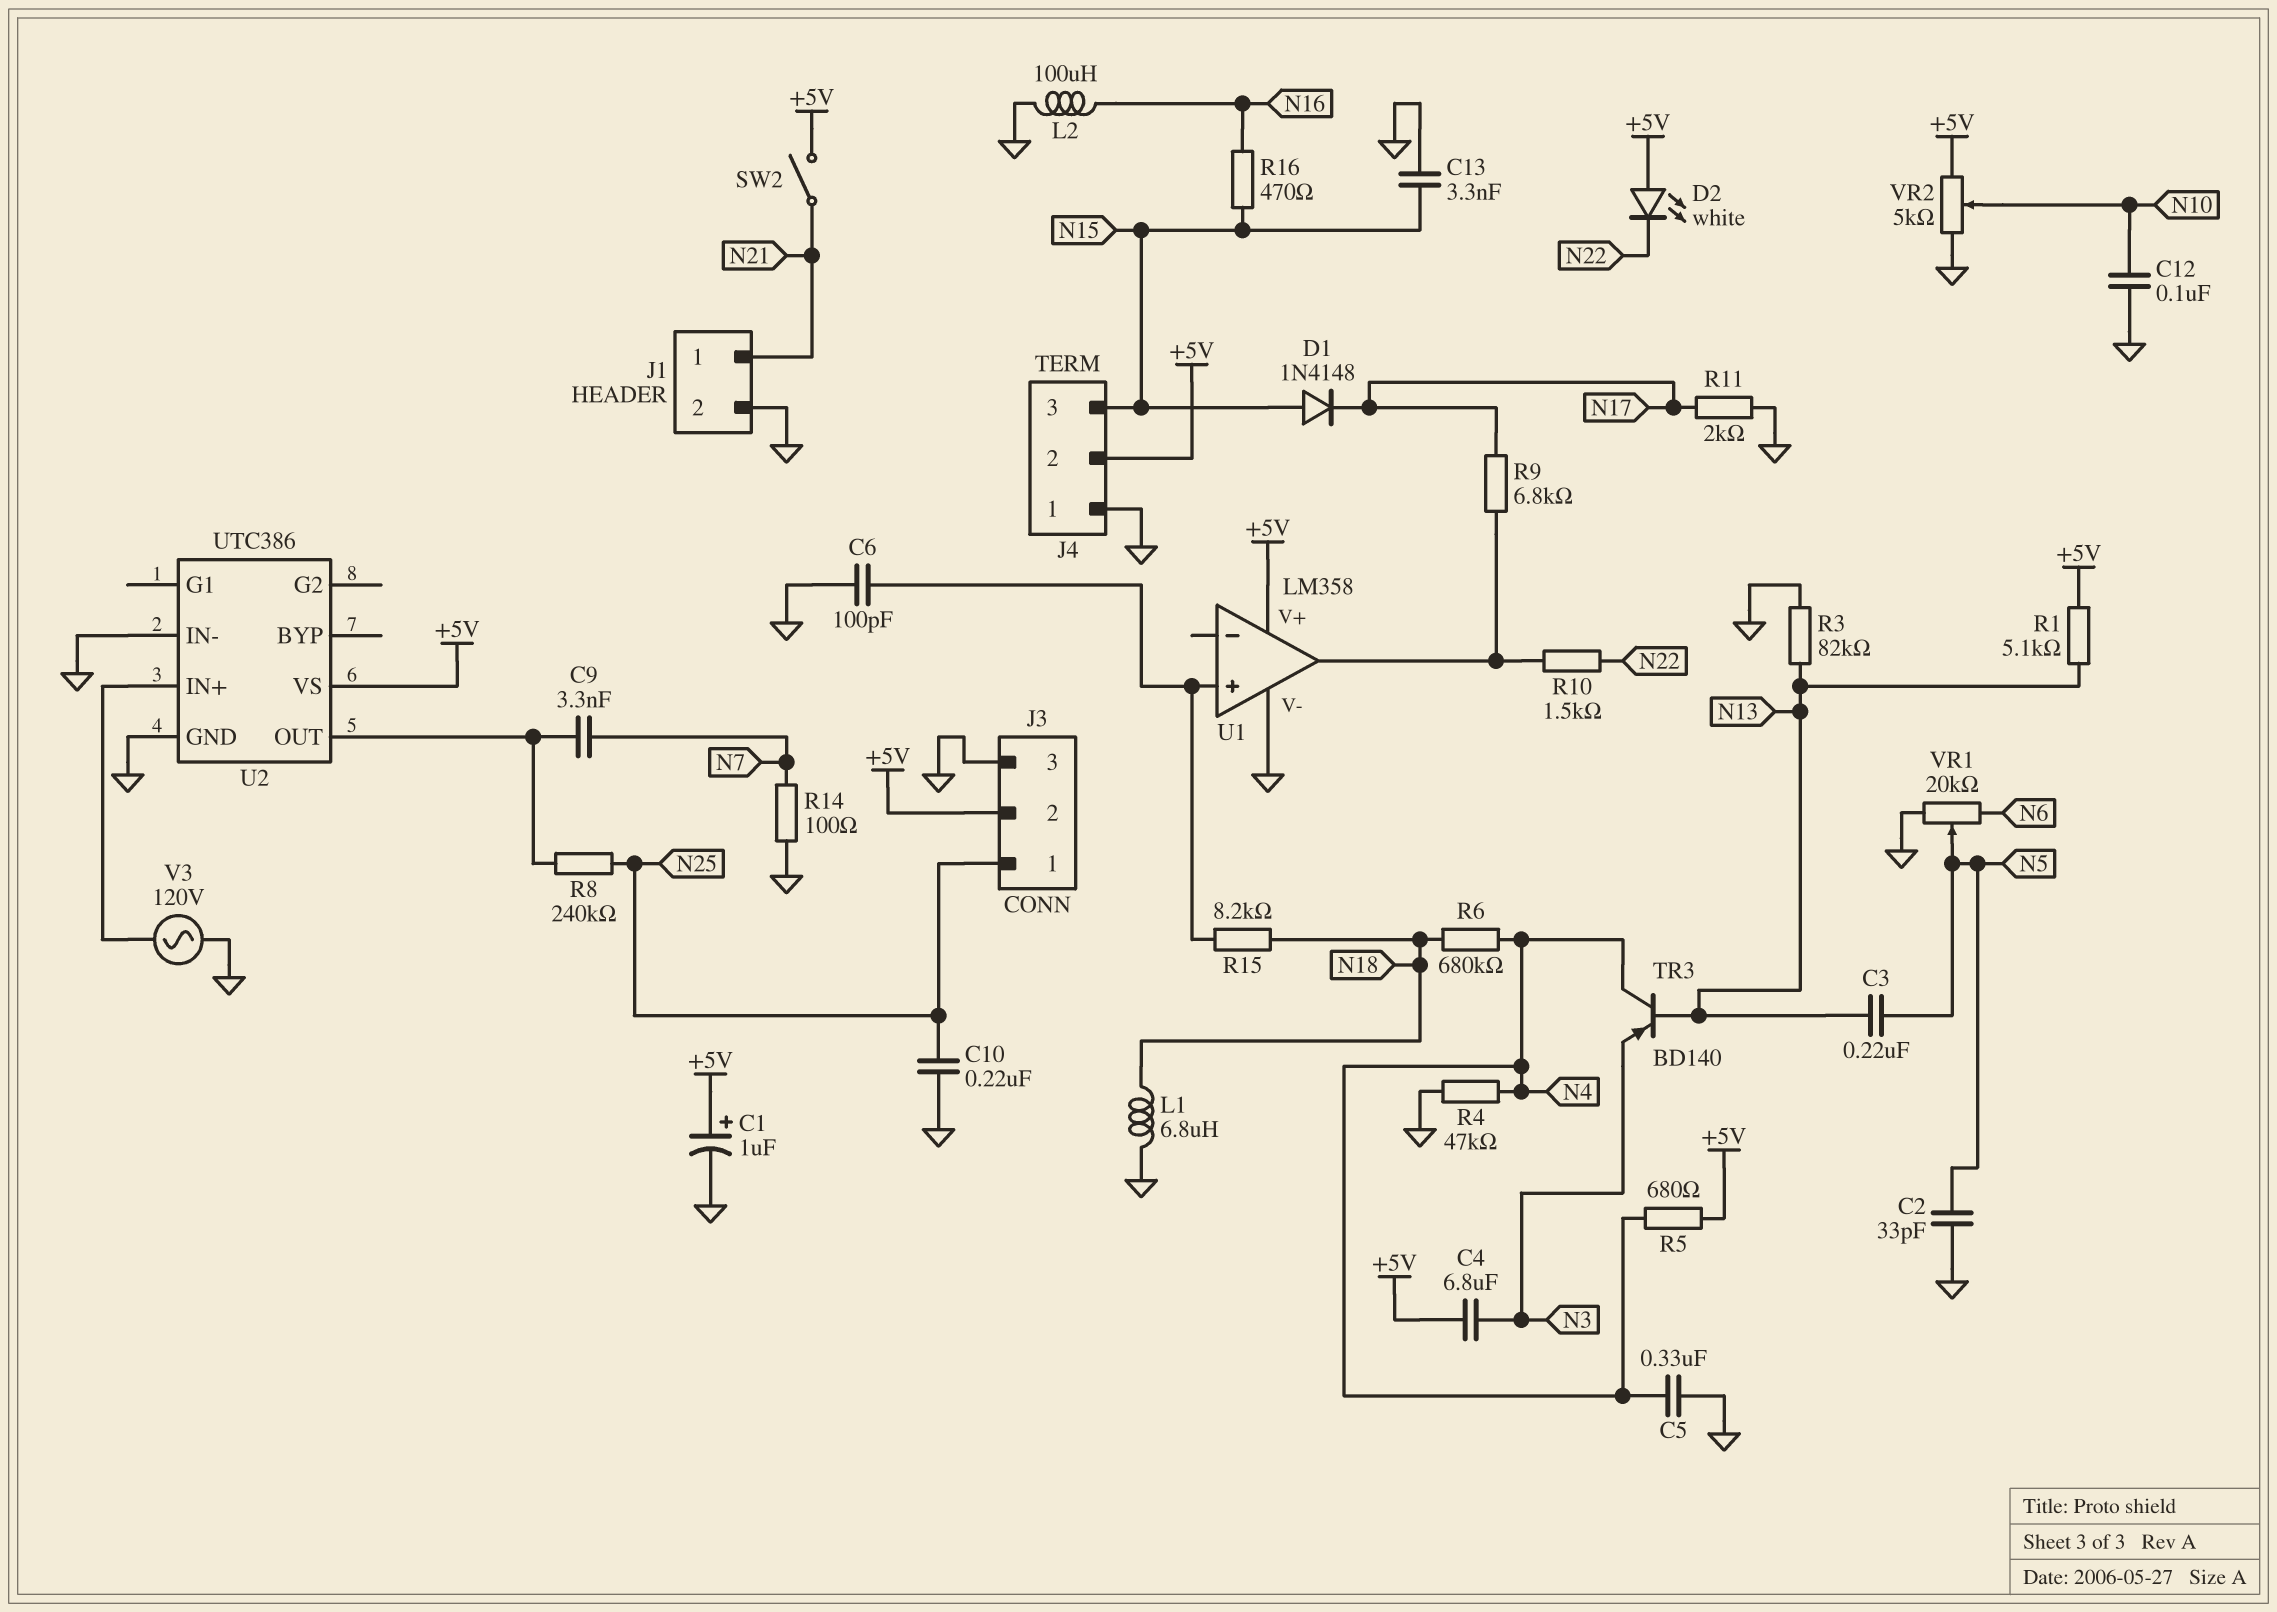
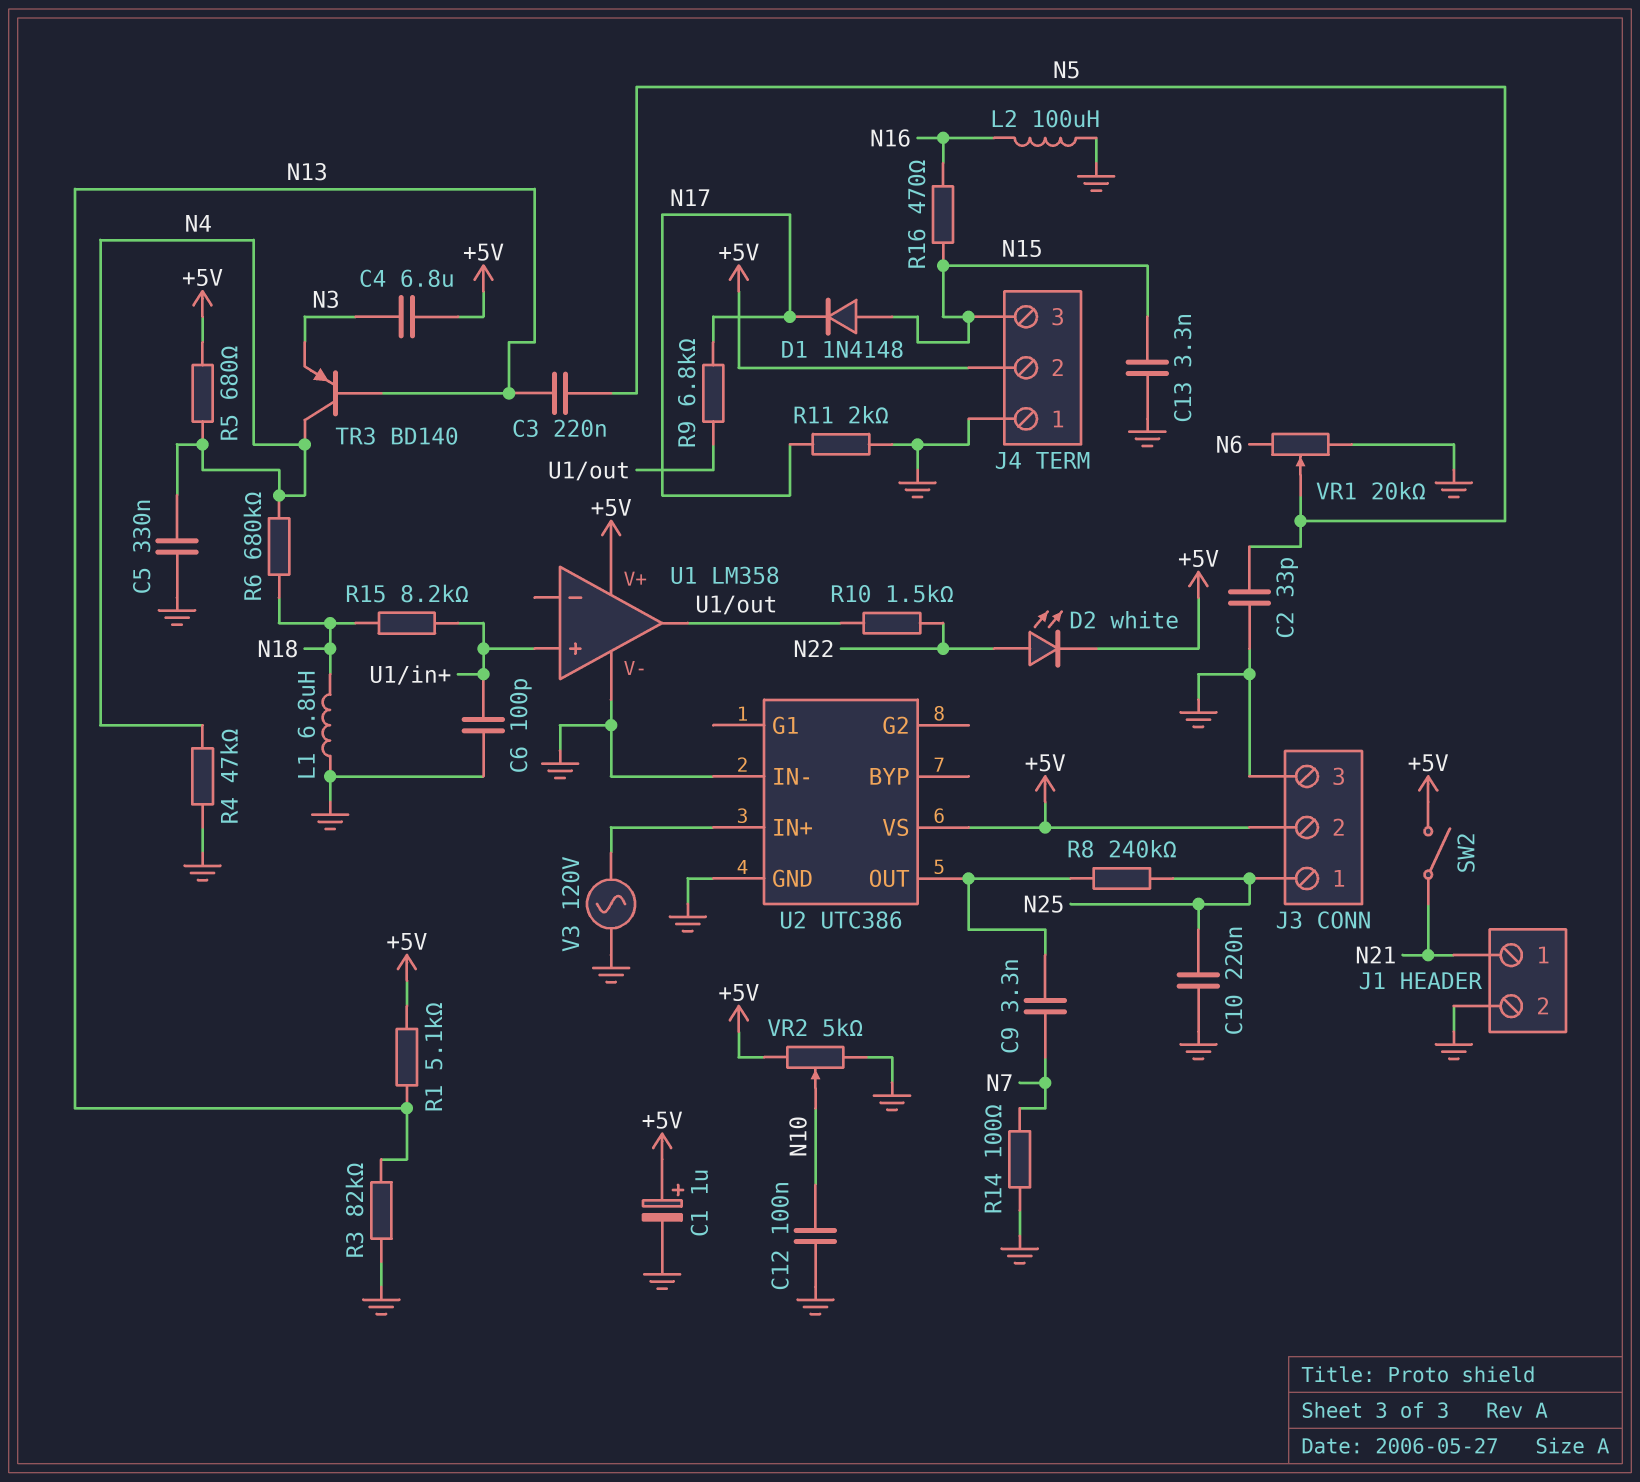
D2: LED white (A +5V, K N22) -> LED white (A N22, K +5V)

